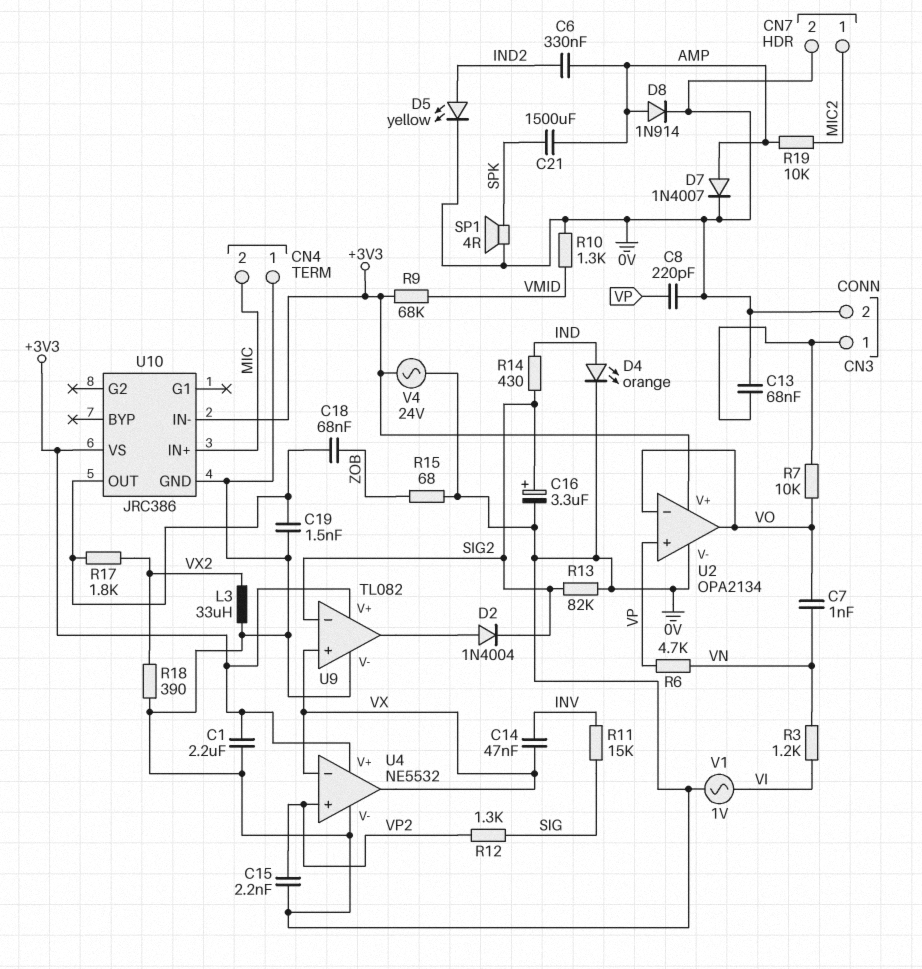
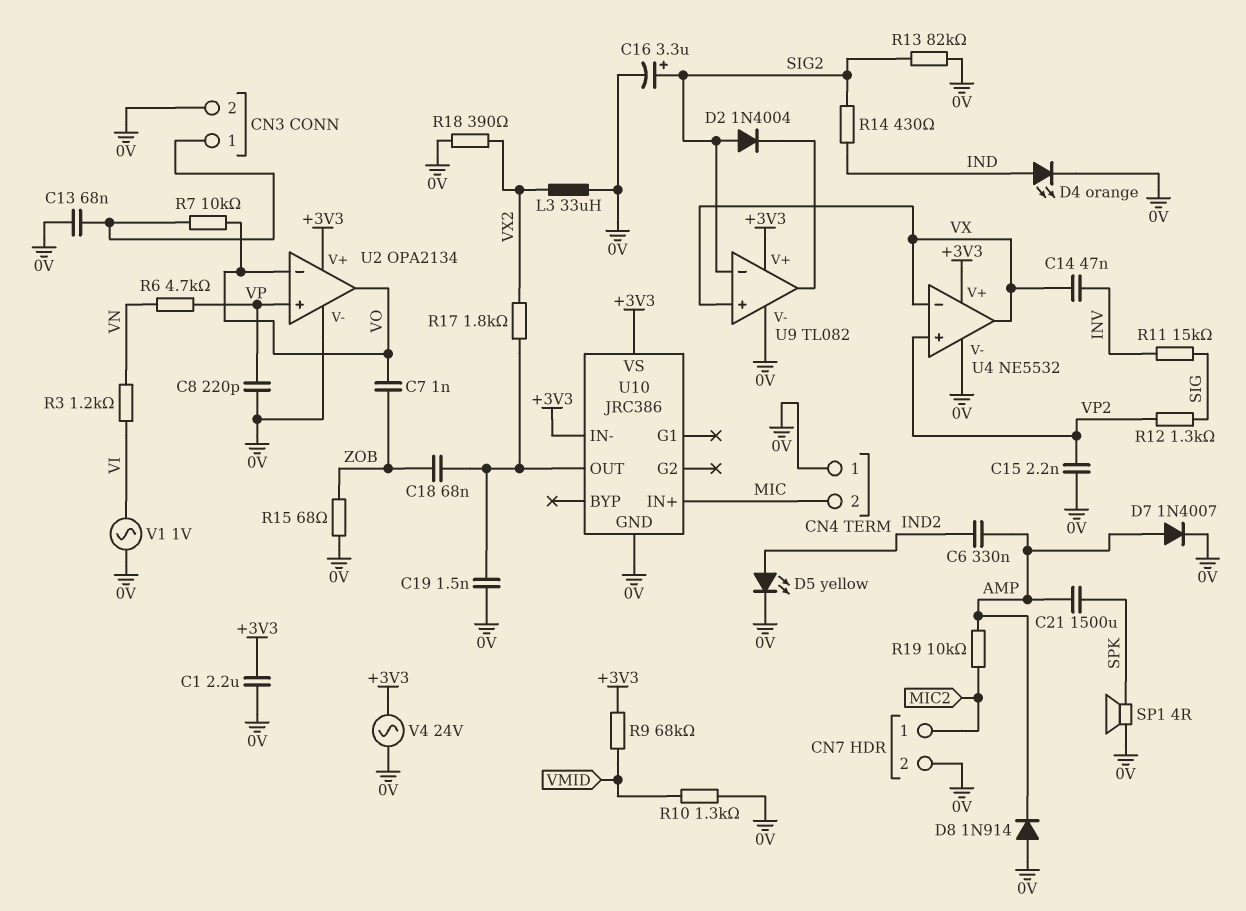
C7: 1nF (VN, VO) -> 1nF (VO, ZOB)
D2: diode 1N4004 (A U9/out, K SIG2) -> diode 1N4004 (A SIG2, K U9/out)
D8: diode 1N914 (A AMP, K 0V) -> diode 1N914 (A 0V, K AMP)

